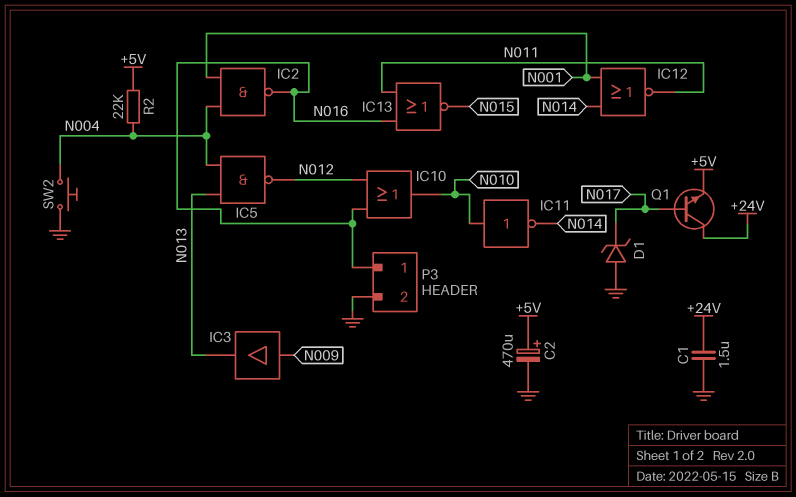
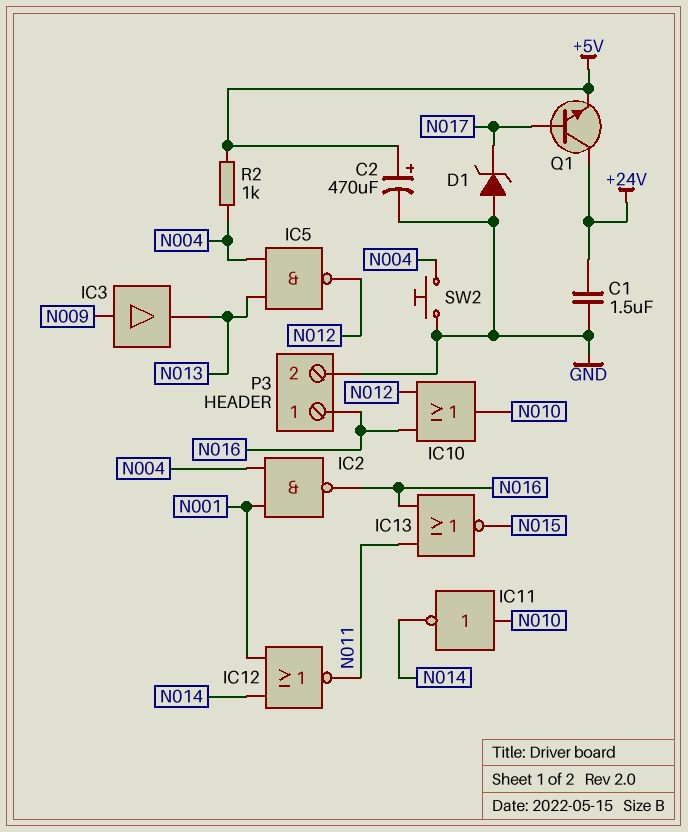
R2: 22k (+5V, N004) -> 1k (+5V, N004)

